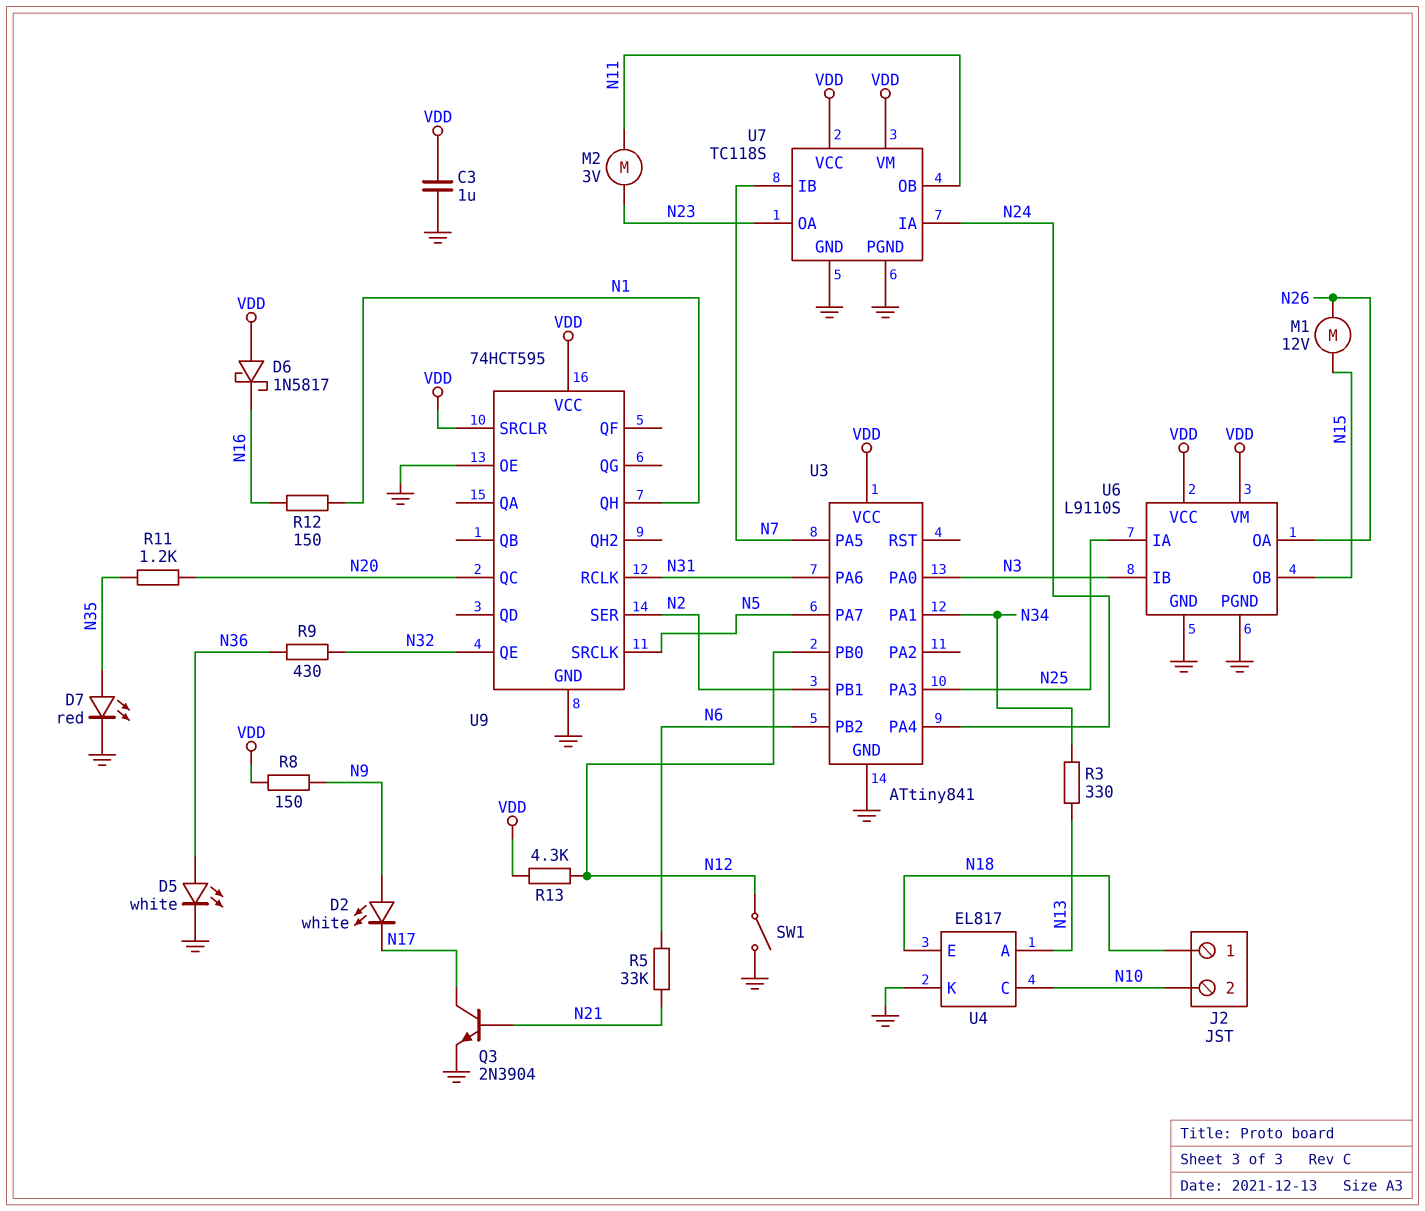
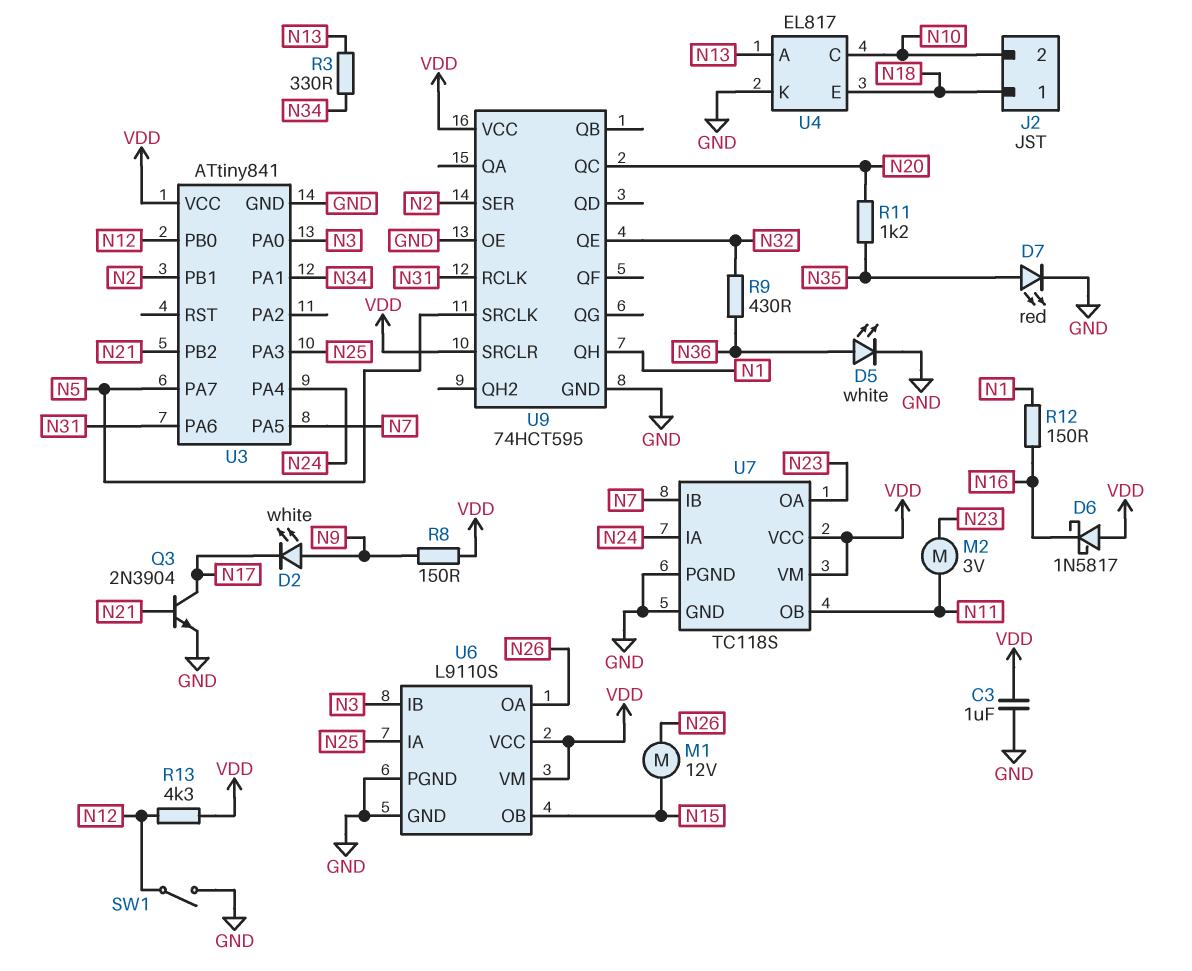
R5: 33k (N6, N21) -> none
U3 pin PB2: N6 -> N21

